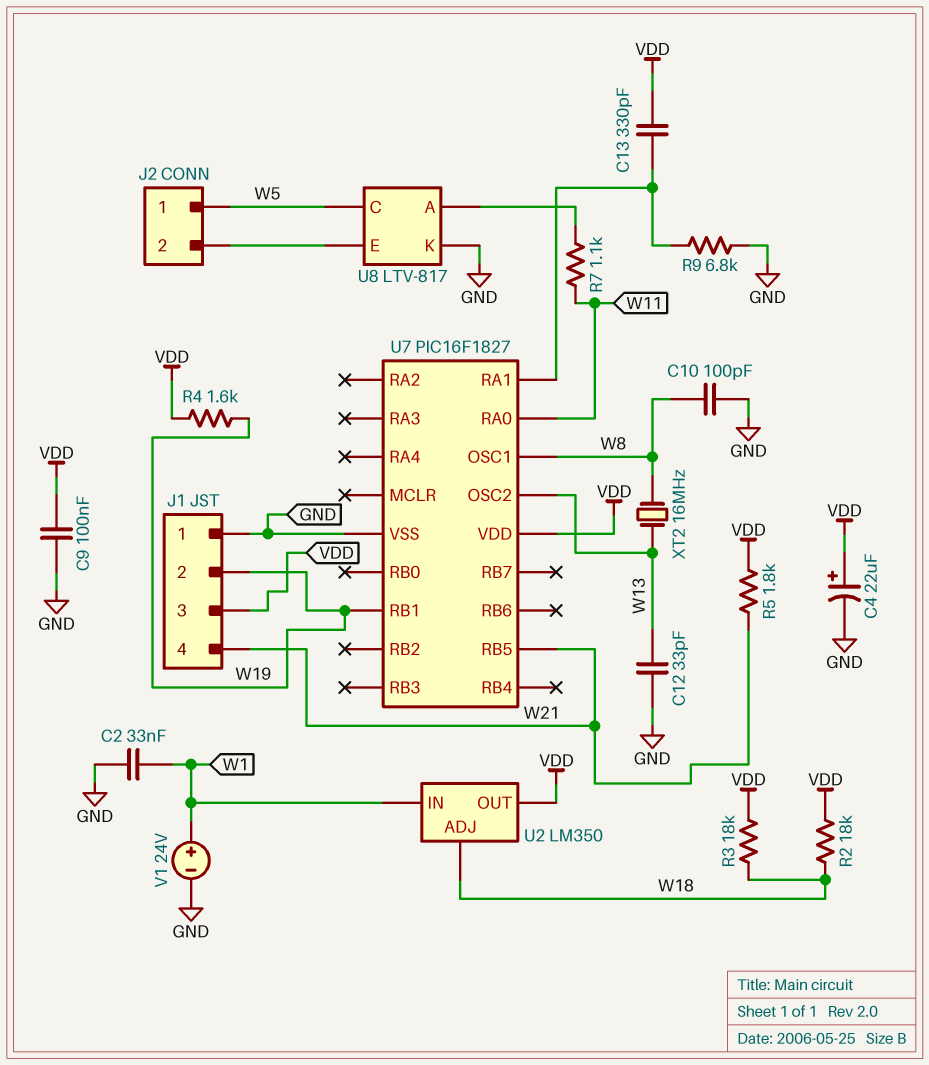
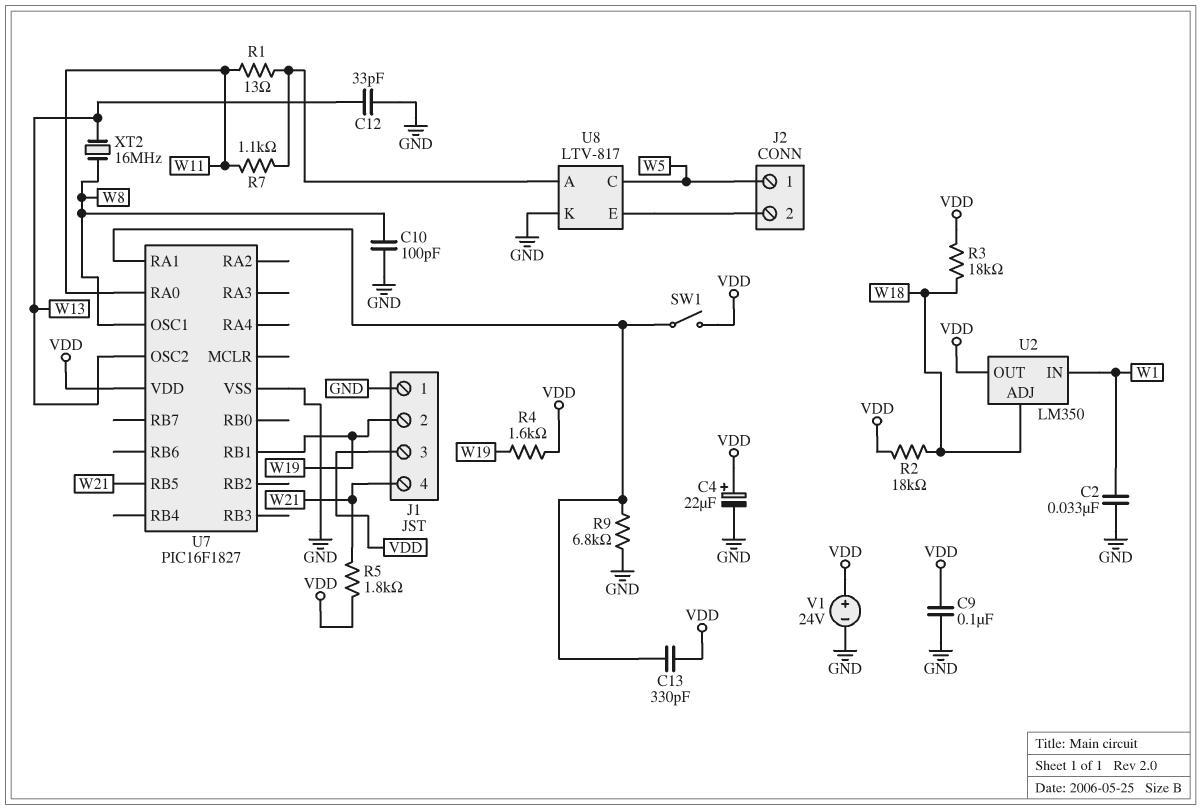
R1: none -> 13 (U8/A, W11)
SW1: none -> switch (U7/RA1, VDD)
V1: 24V (plus W1, minus GND) -> 24V (plus VDD, minus GND)

